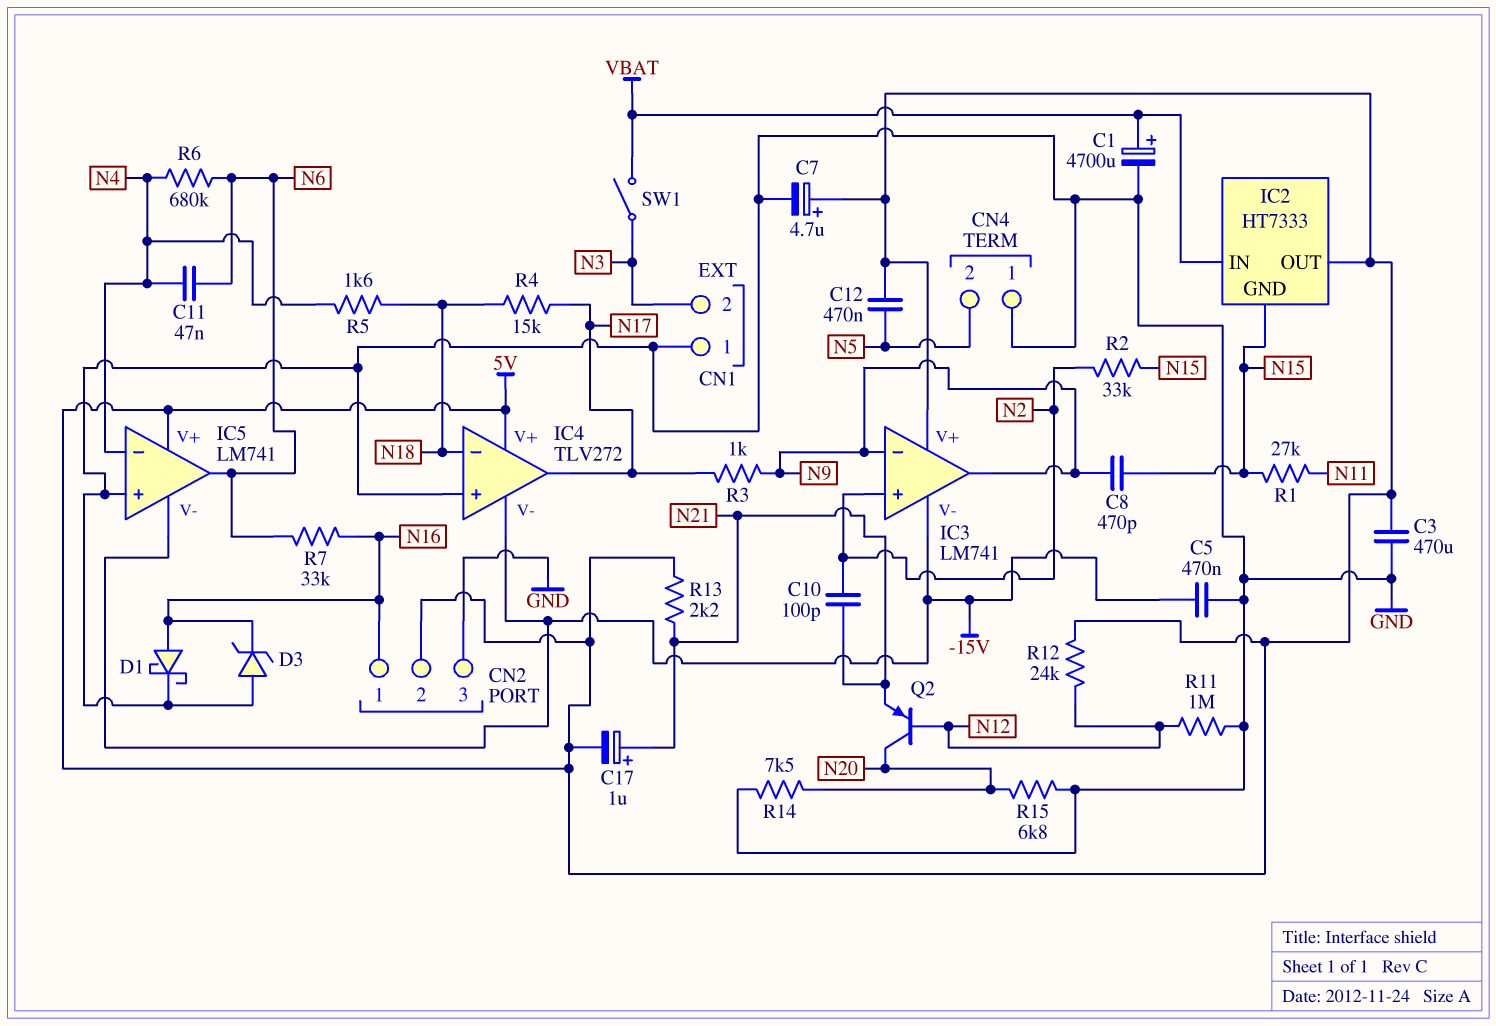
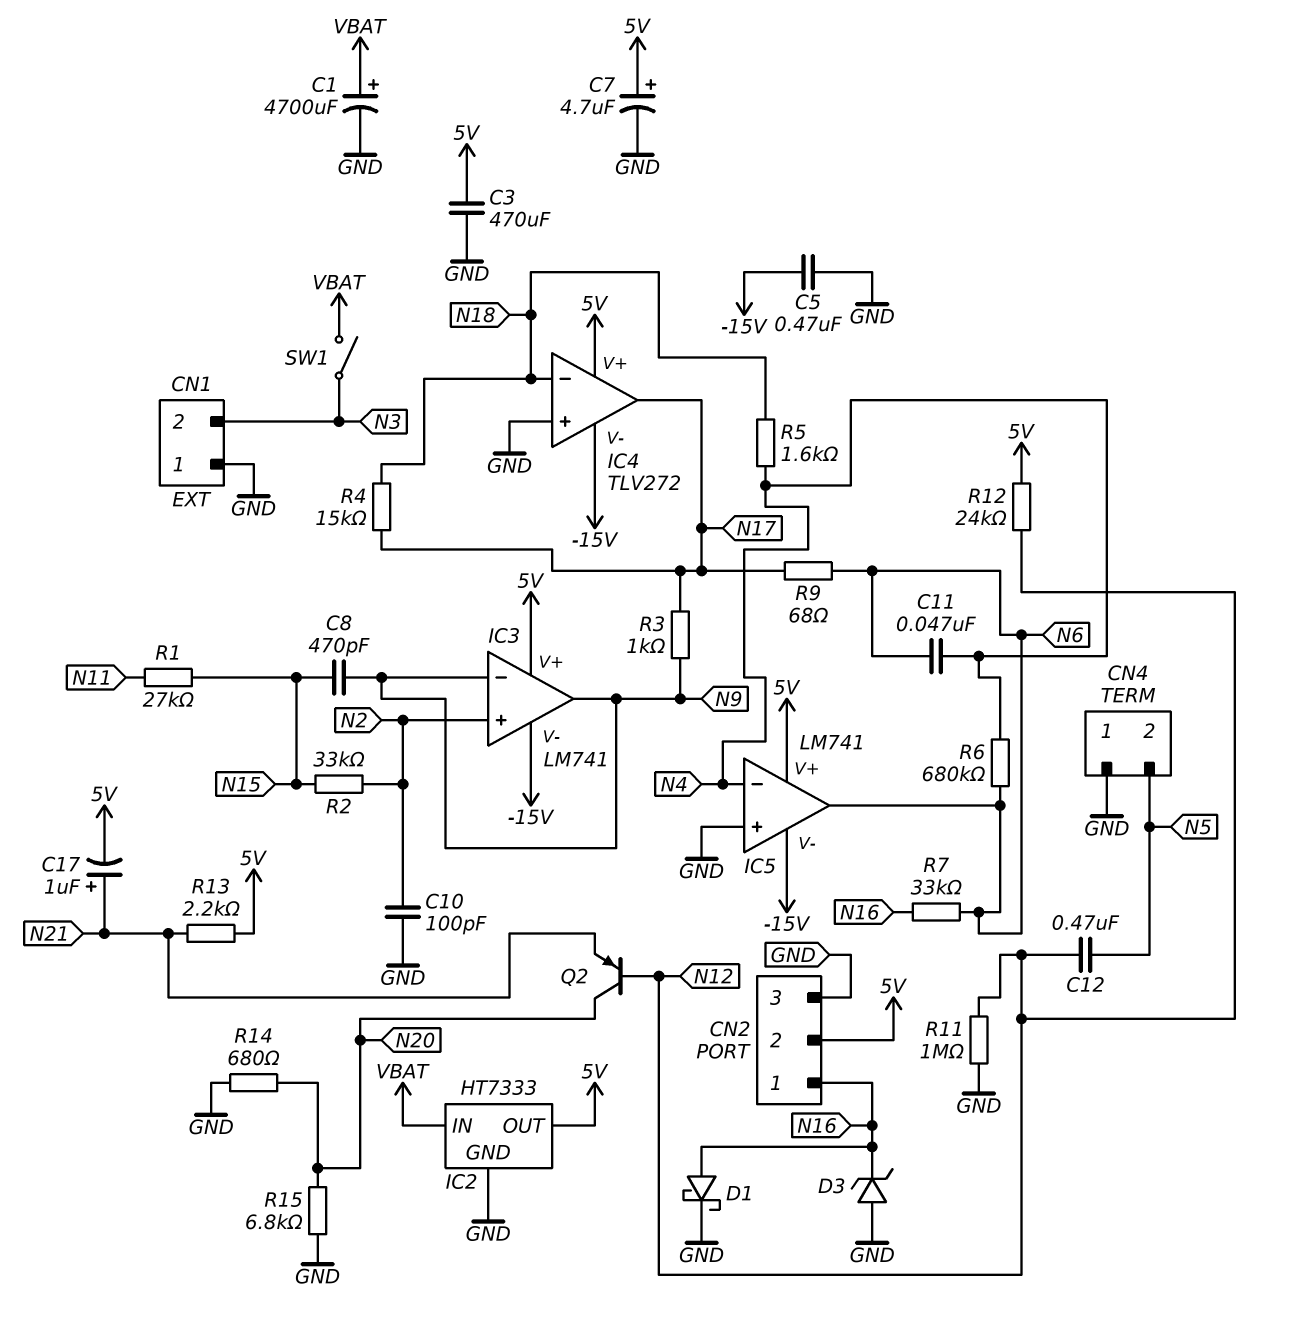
C10: 100pF (N2, N21) -> 100pF (GND, N2)
C12: 470nF (5V, N5) -> 470nF (N5, N12)
IC2 pin GND: N15 -> GND
R9: none -> 68 (N6, N17)
R14: 7.5k (GND, N20) -> 680 (GND, N20)

